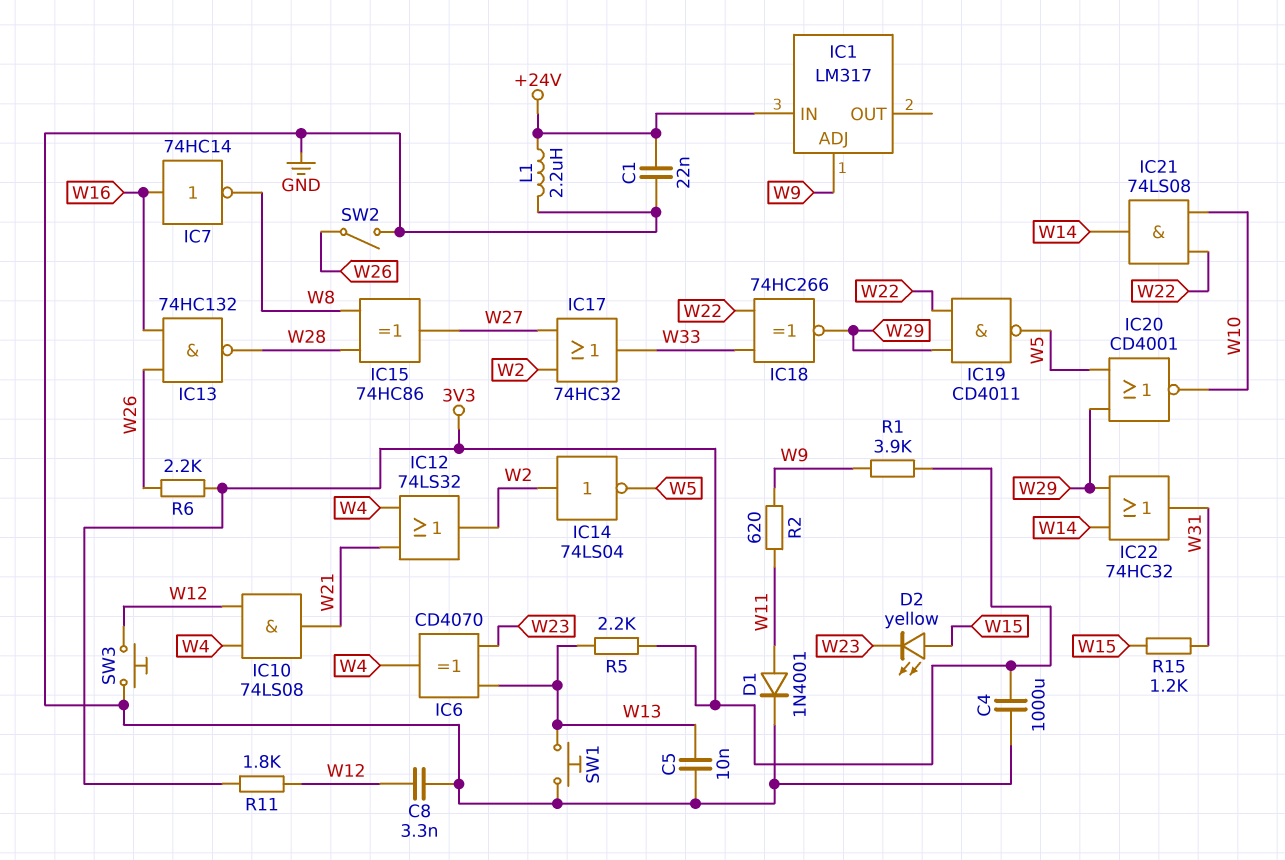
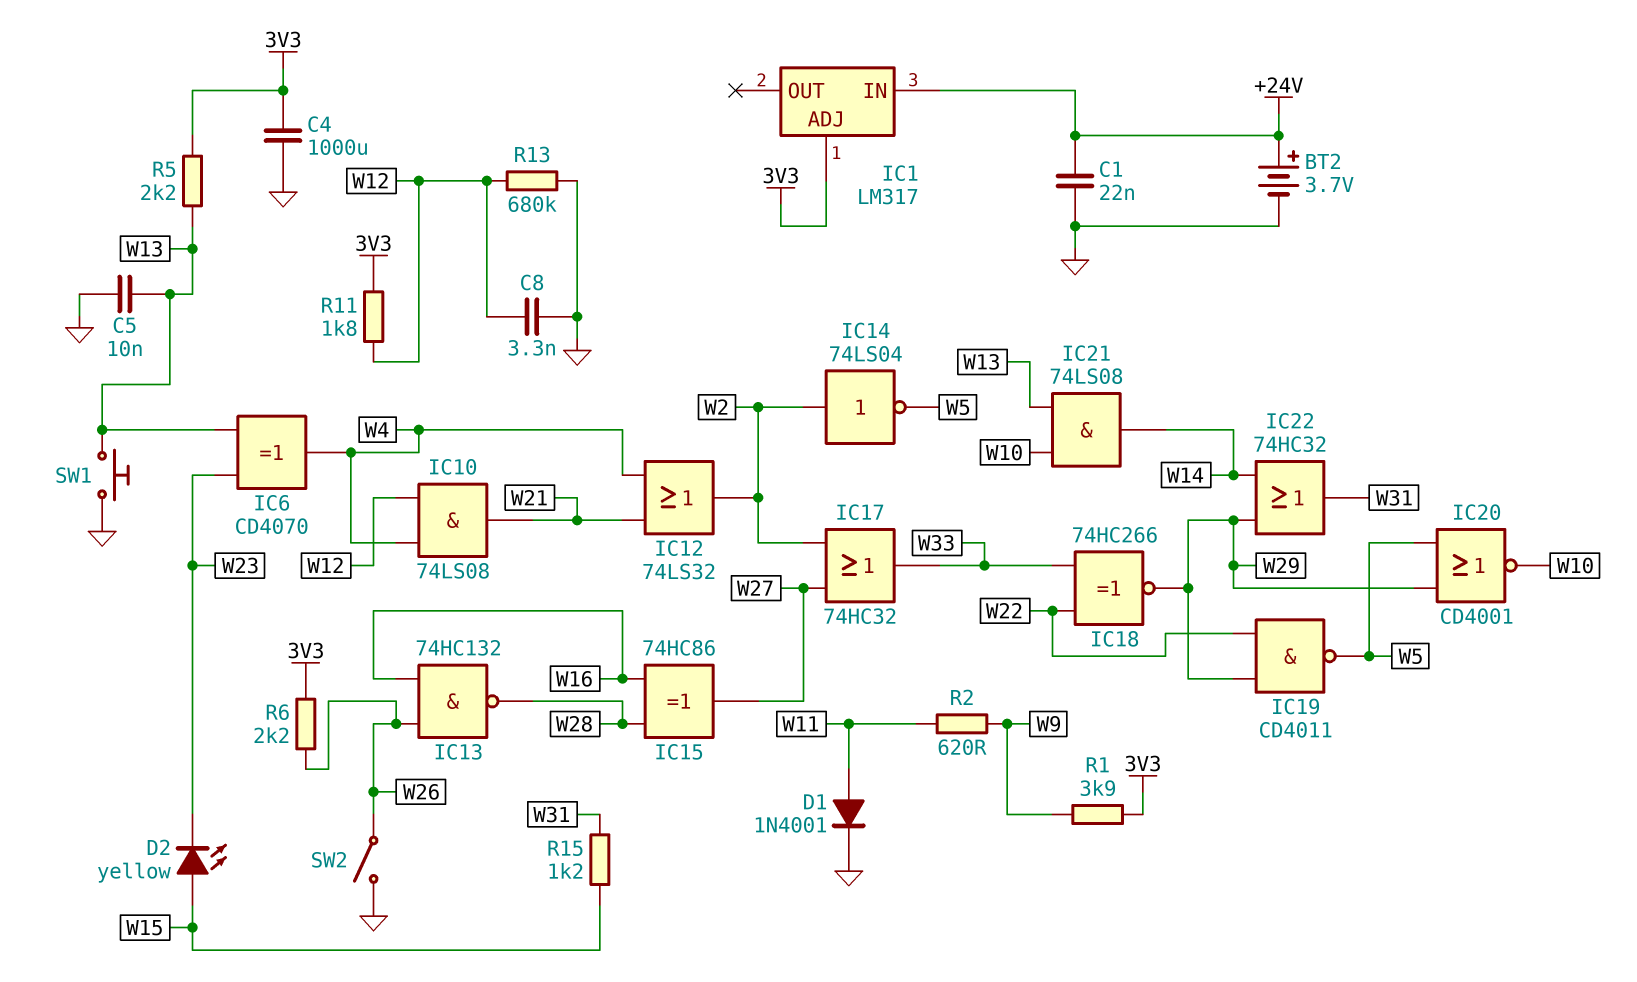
BT2: none -> 3.7V (plus +24V, minus GND)
IC1 pin ADJ: W9 -> 3V3
IC7: NOT 74HC14 (in W16, out W8) -> none
IC15: XOR 74HC86 (in W8, in W28, out W27) -> XOR 74HC86 (in W16, in W28, out W27)
IC21: AND 74LS08 (in W10, in W22, out W14) -> AND 74LS08 (in W10, in W13, out W14)
L1: 2.2uH (+24V, GND) -> none
R13: none -> 680k (GND, W12)
SW3: button (GND, W12) -> none

